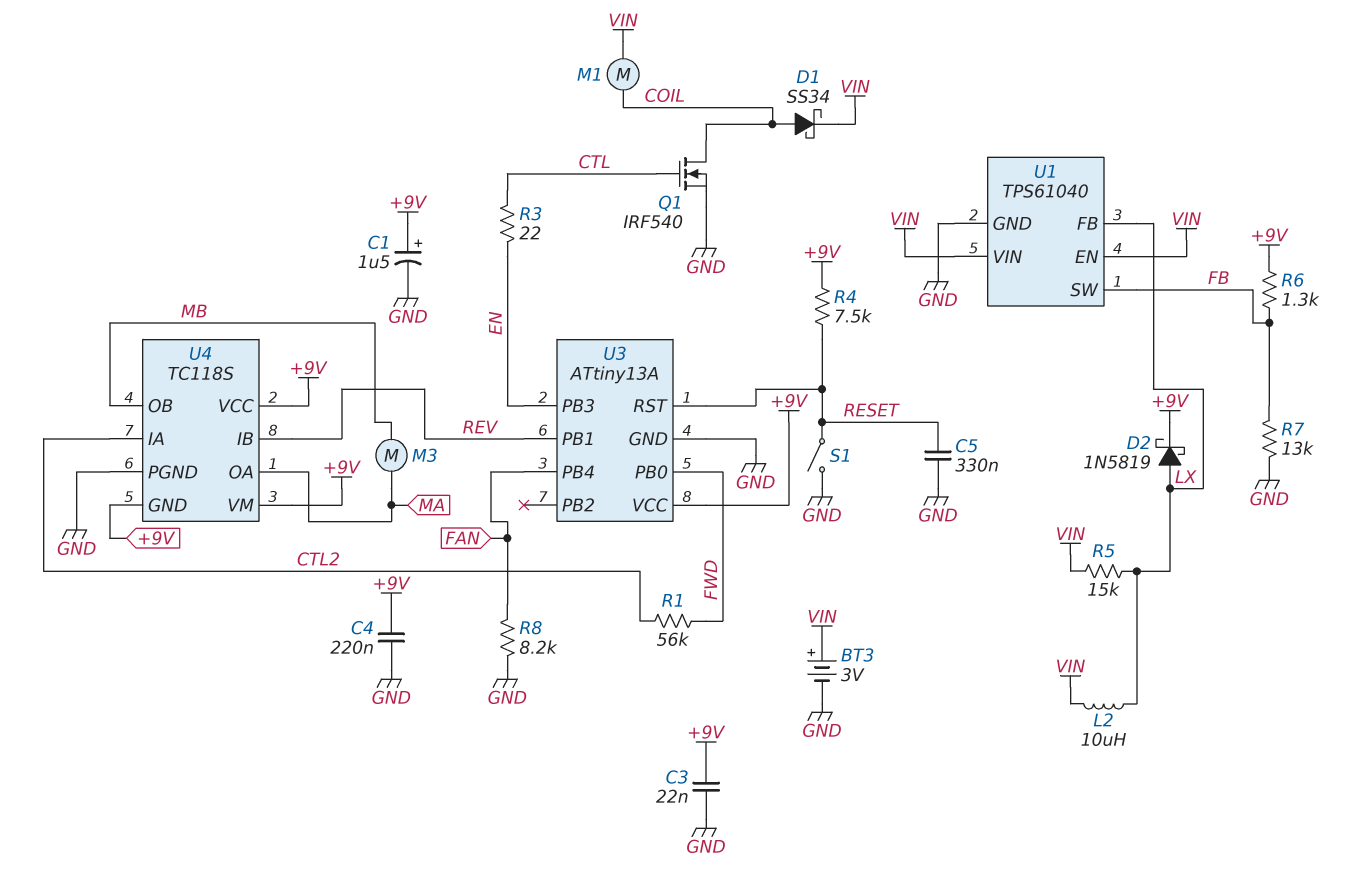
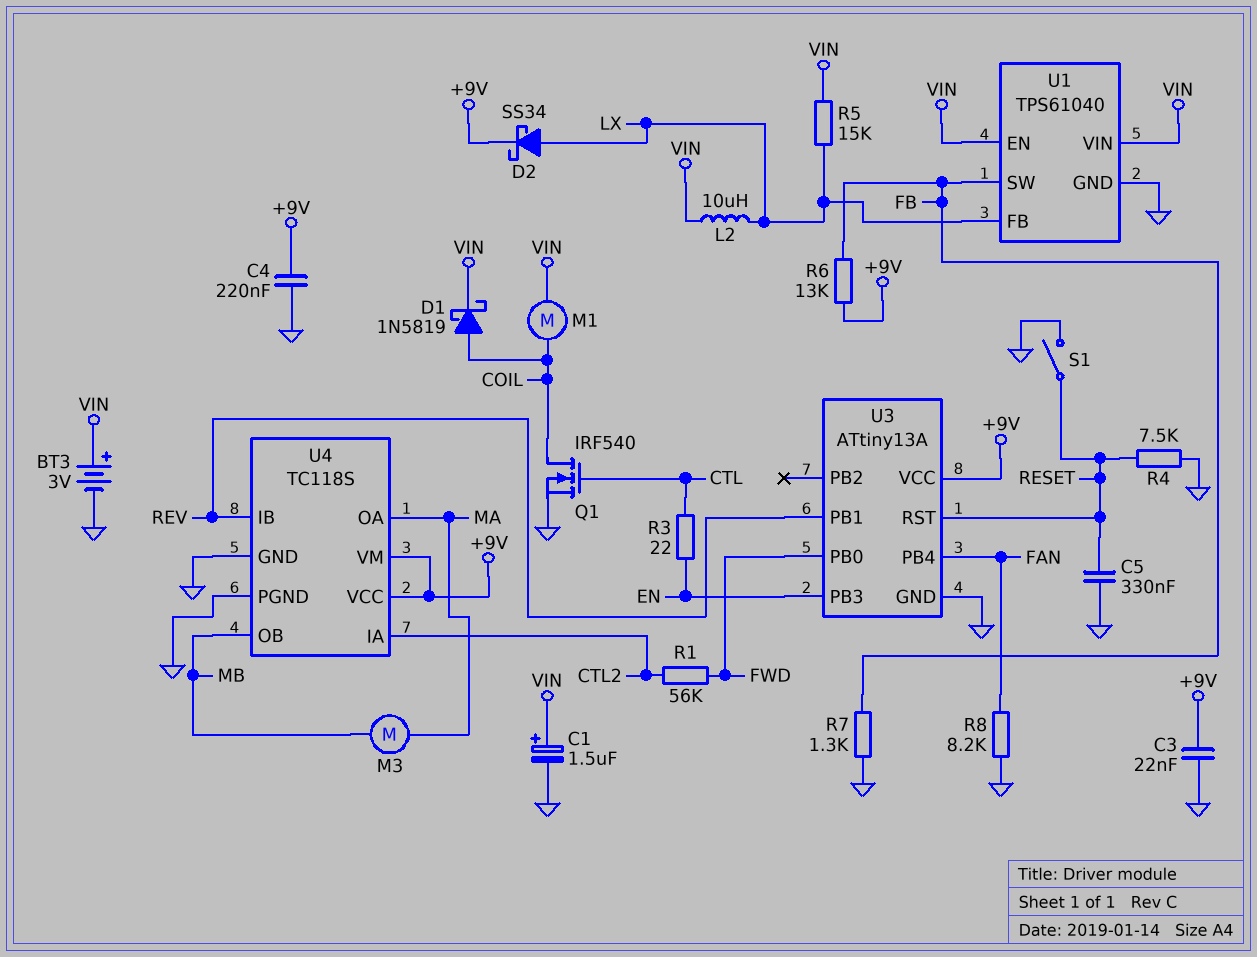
C1: 1.5uF (plus +9V, minus GND) -> 1.5uF (plus VIN, minus GND)
D1: schottky SS34 (A COIL, K VIN) -> schottky 1N5819 (A COIL, K VIN)
D2: schottky 1N5819 (A LX, K +9V) -> schottky SS34 (A LX, K +9V)
R4: 7.5k (+9V, RESET) -> 7.5k (GND, RESET)
R6: 1.3k (+9V, FB) -> 13k (+9V, FB)
R7: 13k (FB, GND) -> 1.3k (FB, GND)
U4 pin GND: +9V -> GND

